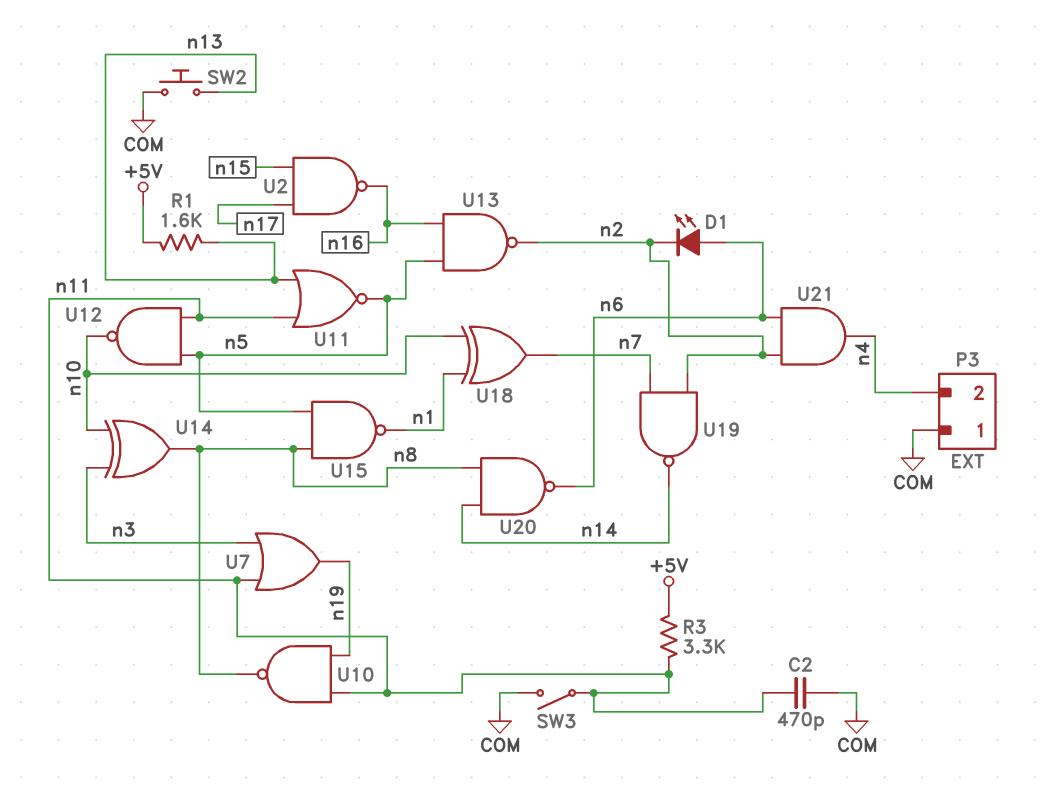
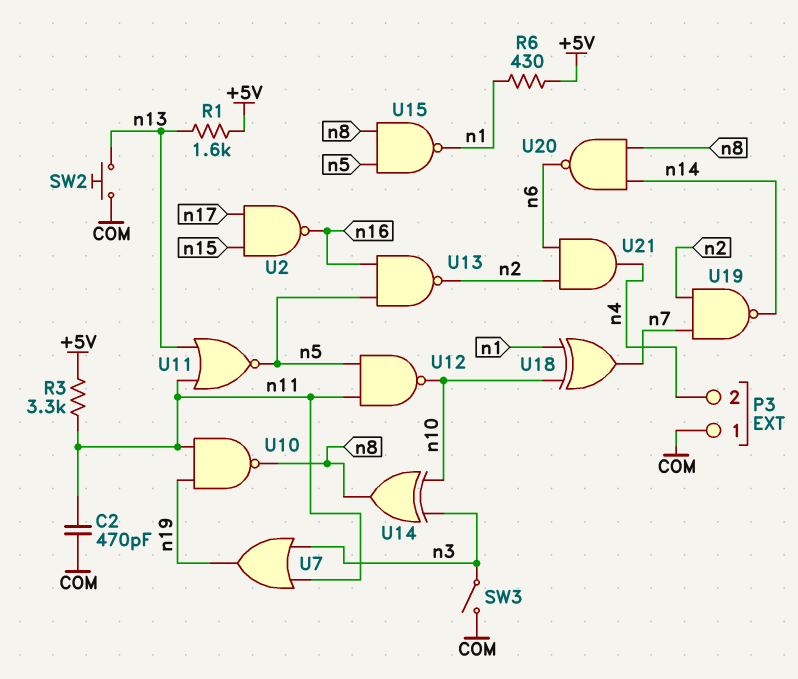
D1: LED (A n6, K n2) -> none
R6: none -> 430 (+5V, n1)
SW3: switch (COM, n11) -> switch (COM, n3)

